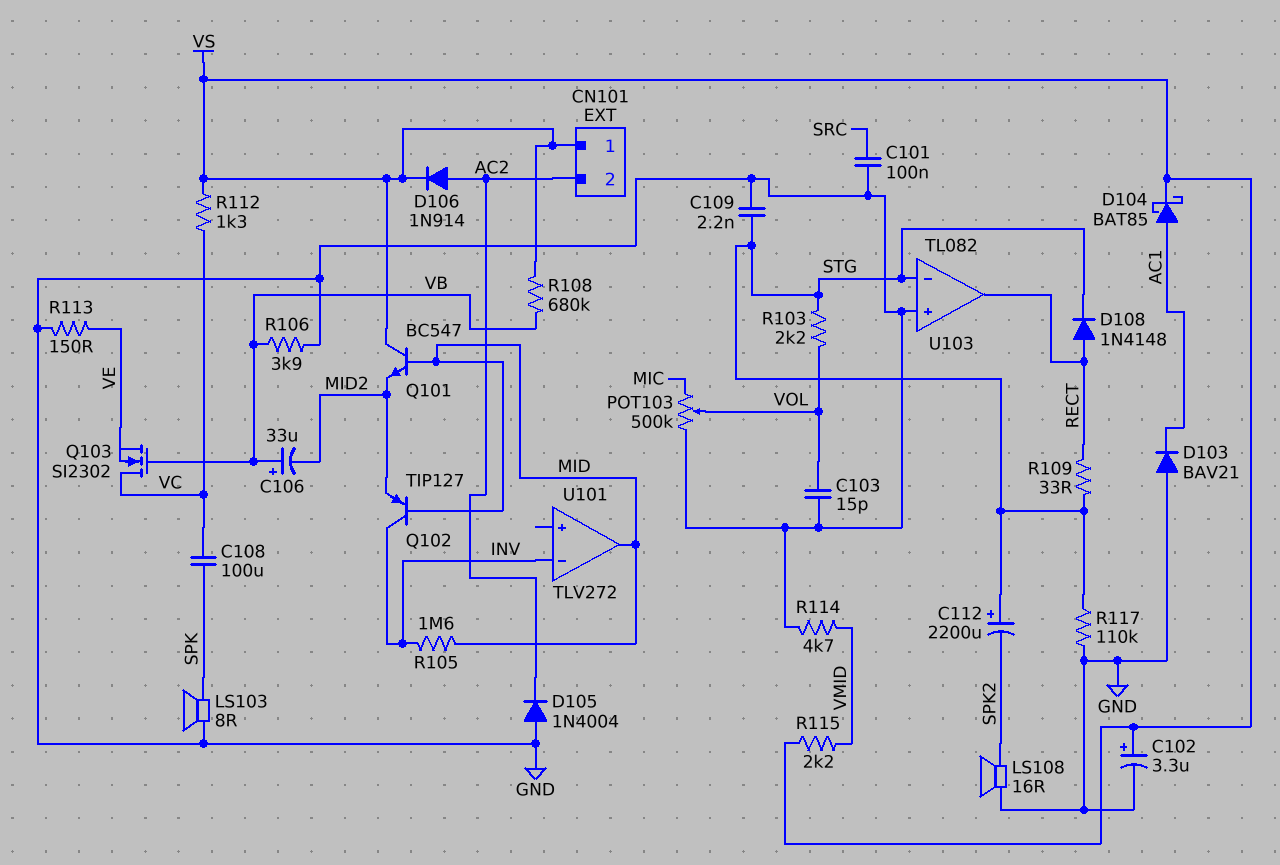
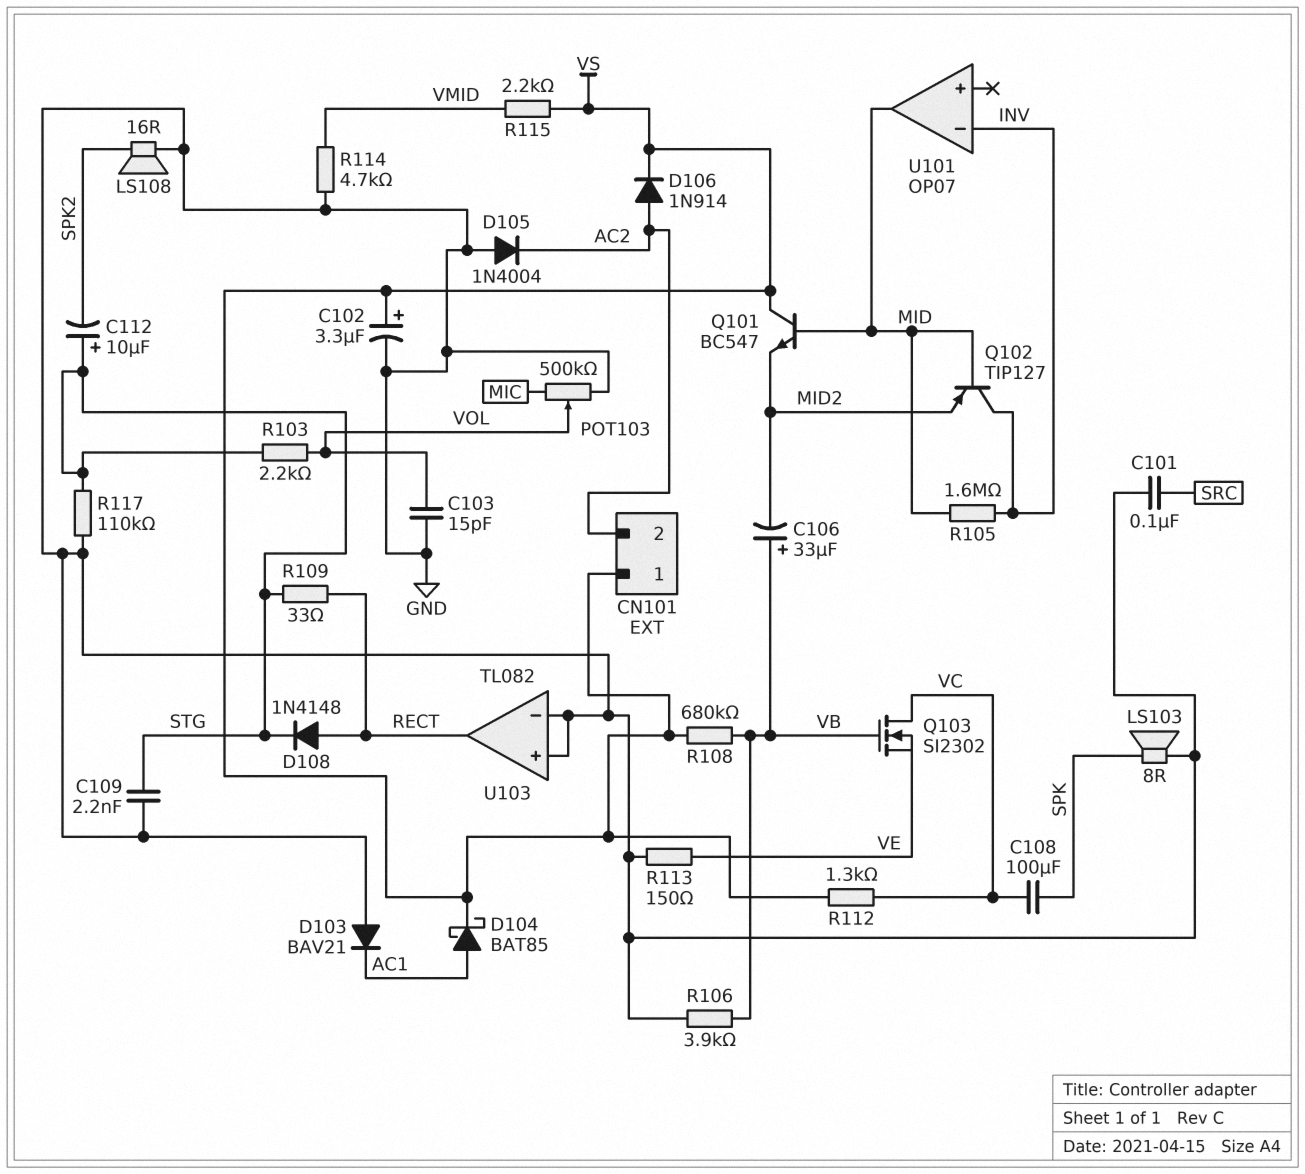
C112: 2200uF (plus STG, minus SPK2) -> 10uF (plus STG, minus SPK2)
U101: TLV272 -> OP07
U103 pin in-: STG -> GND

